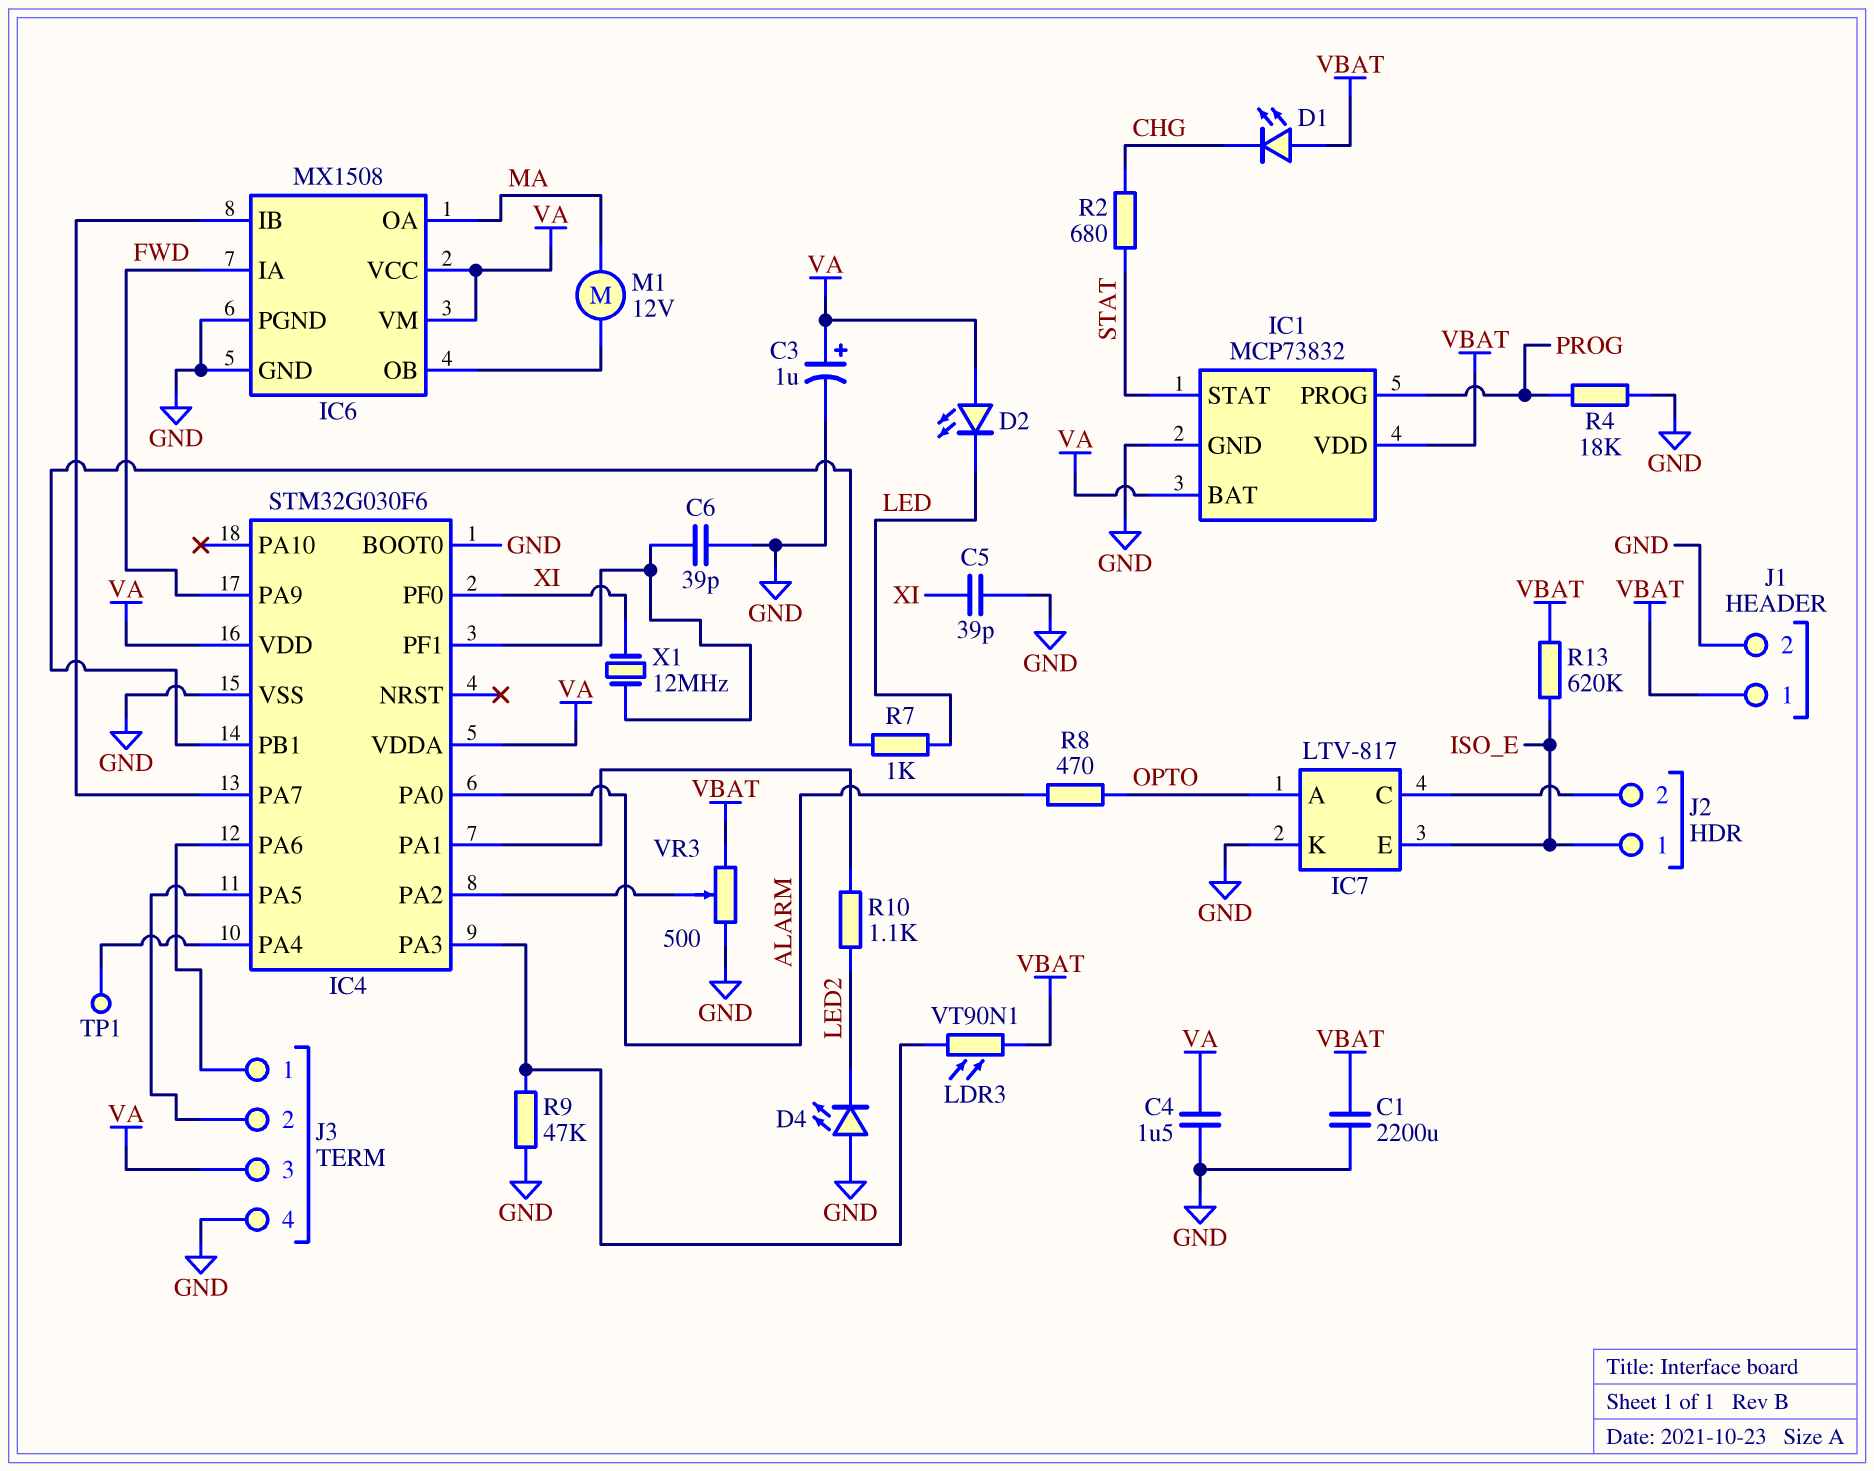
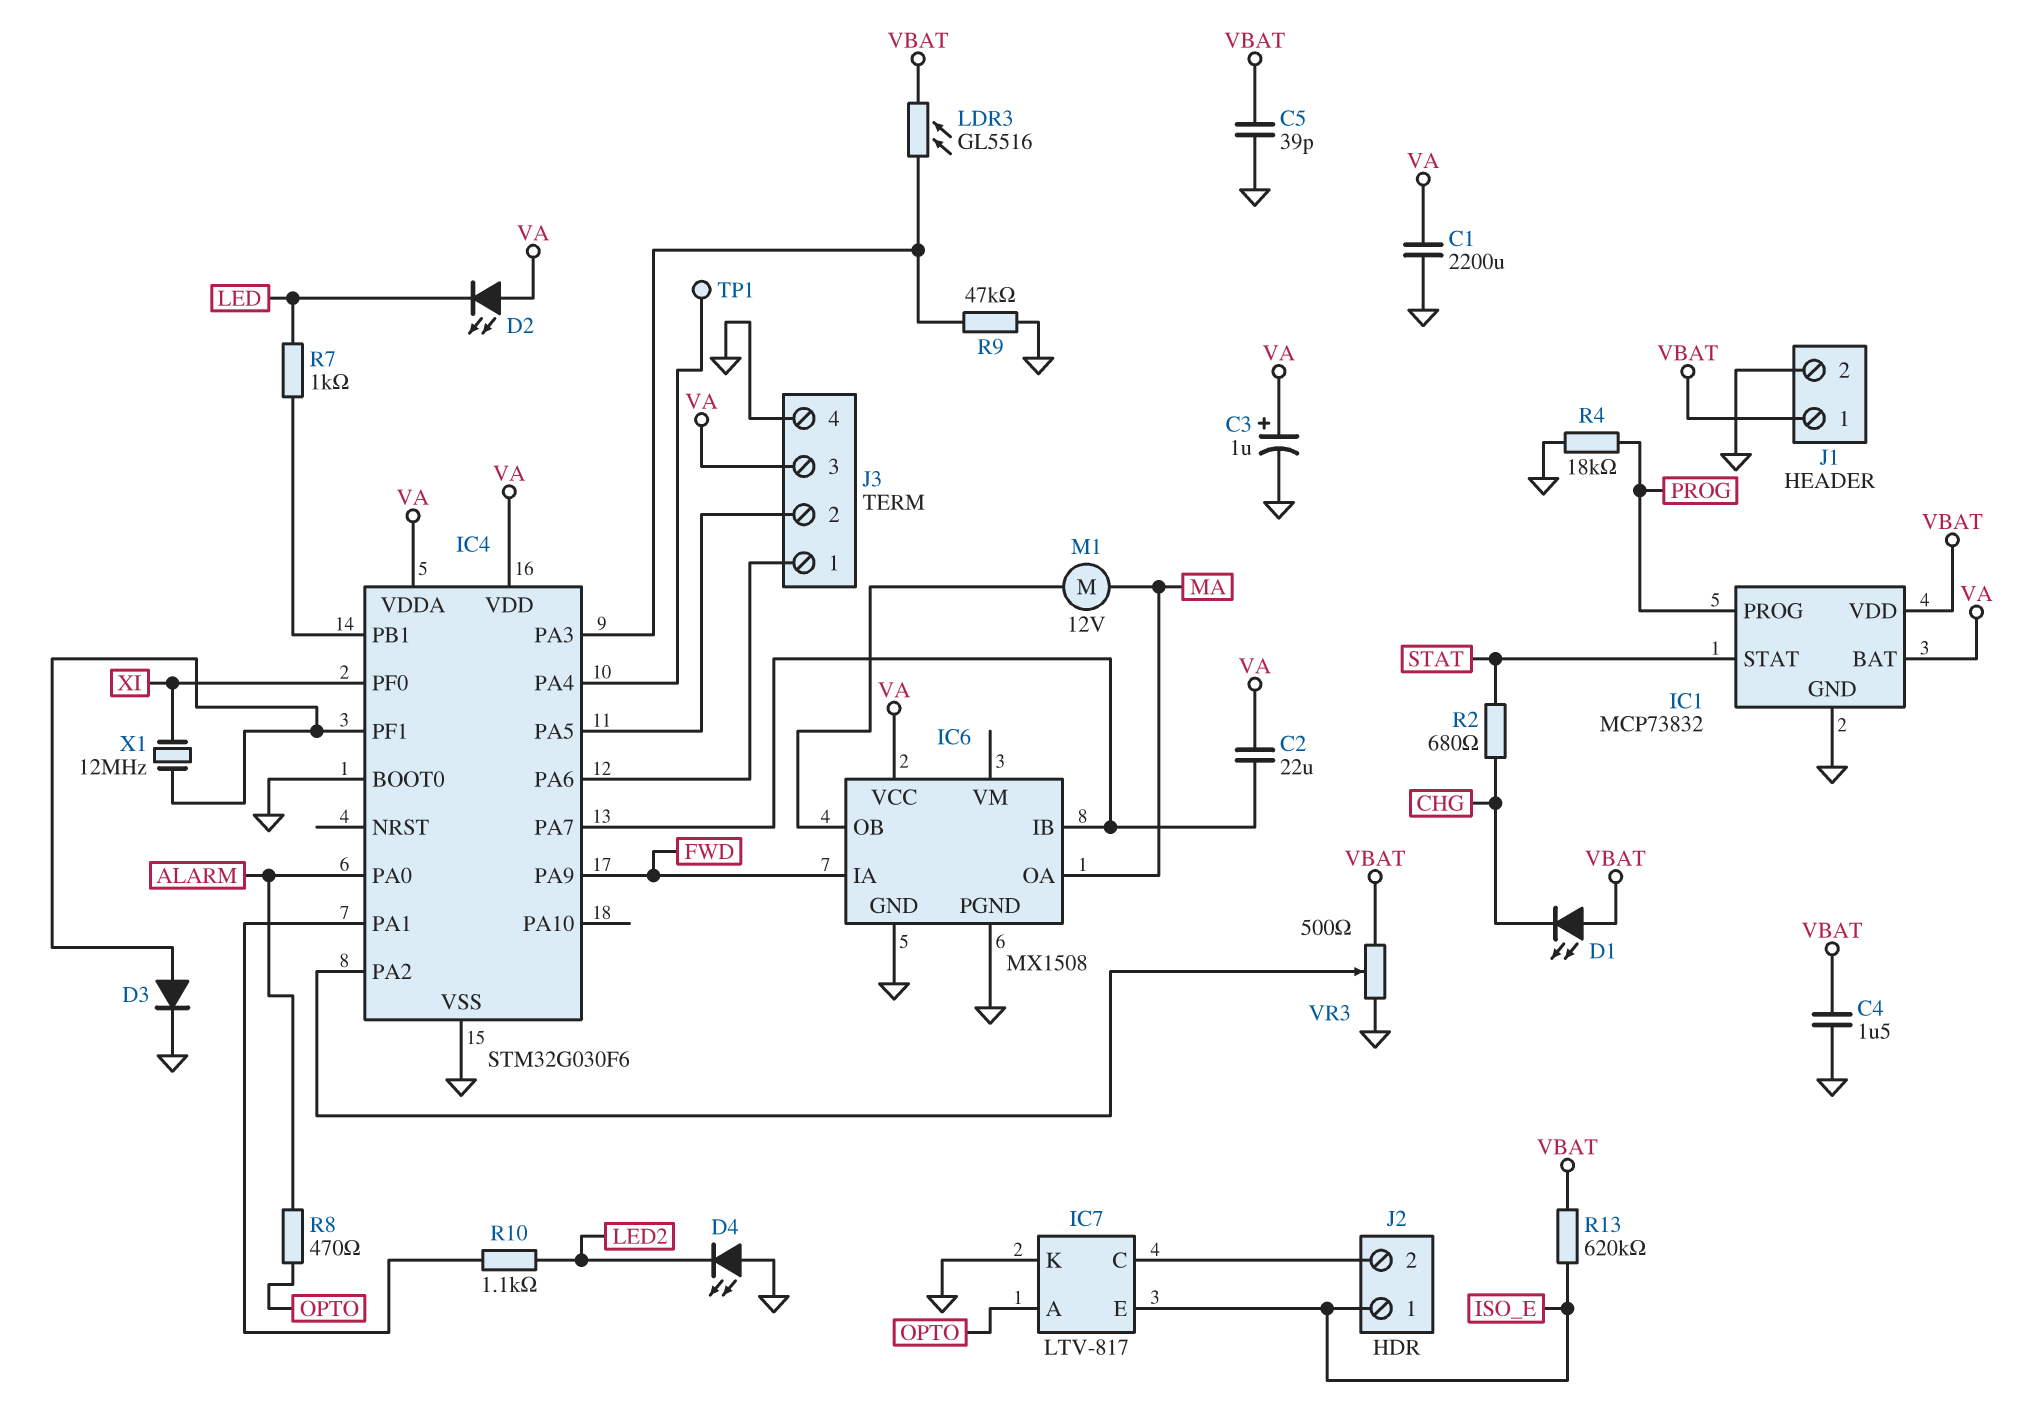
C1: 2200uF (GND, VBAT) -> 2200uF (GND, VA)
C2: none -> 22uF (IC4/PA7, VA)
C4: 1.5uF (GND, VA) -> 1.5uF (GND, VBAT)
C5: 39pF (GND, XI) -> 39pF (GND, VBAT)
C6: 39pF (GND, IC4/PF1) -> none
D3: none -> diode (A IC4/PF1, K GND)
IC6 pin VM: VA -> none
LDR3: VT90N1 (IC4/PA3, VBAT) -> GL5516 (IC4/PA3, VBAT)

